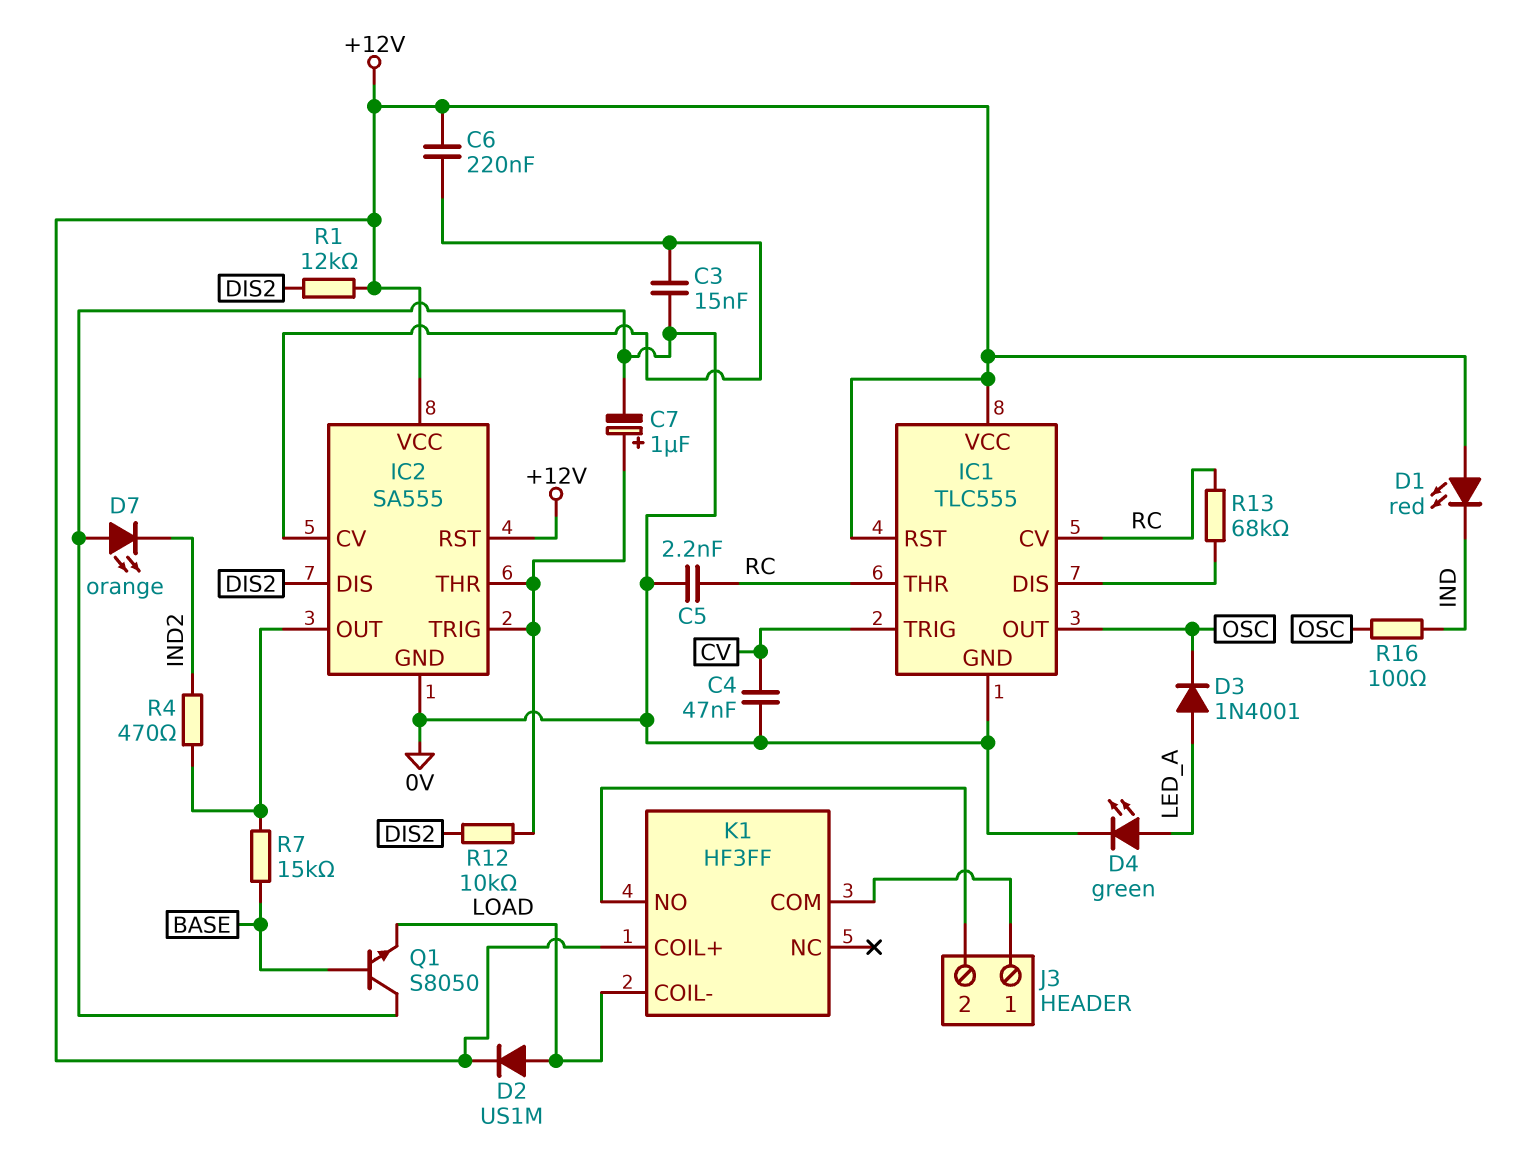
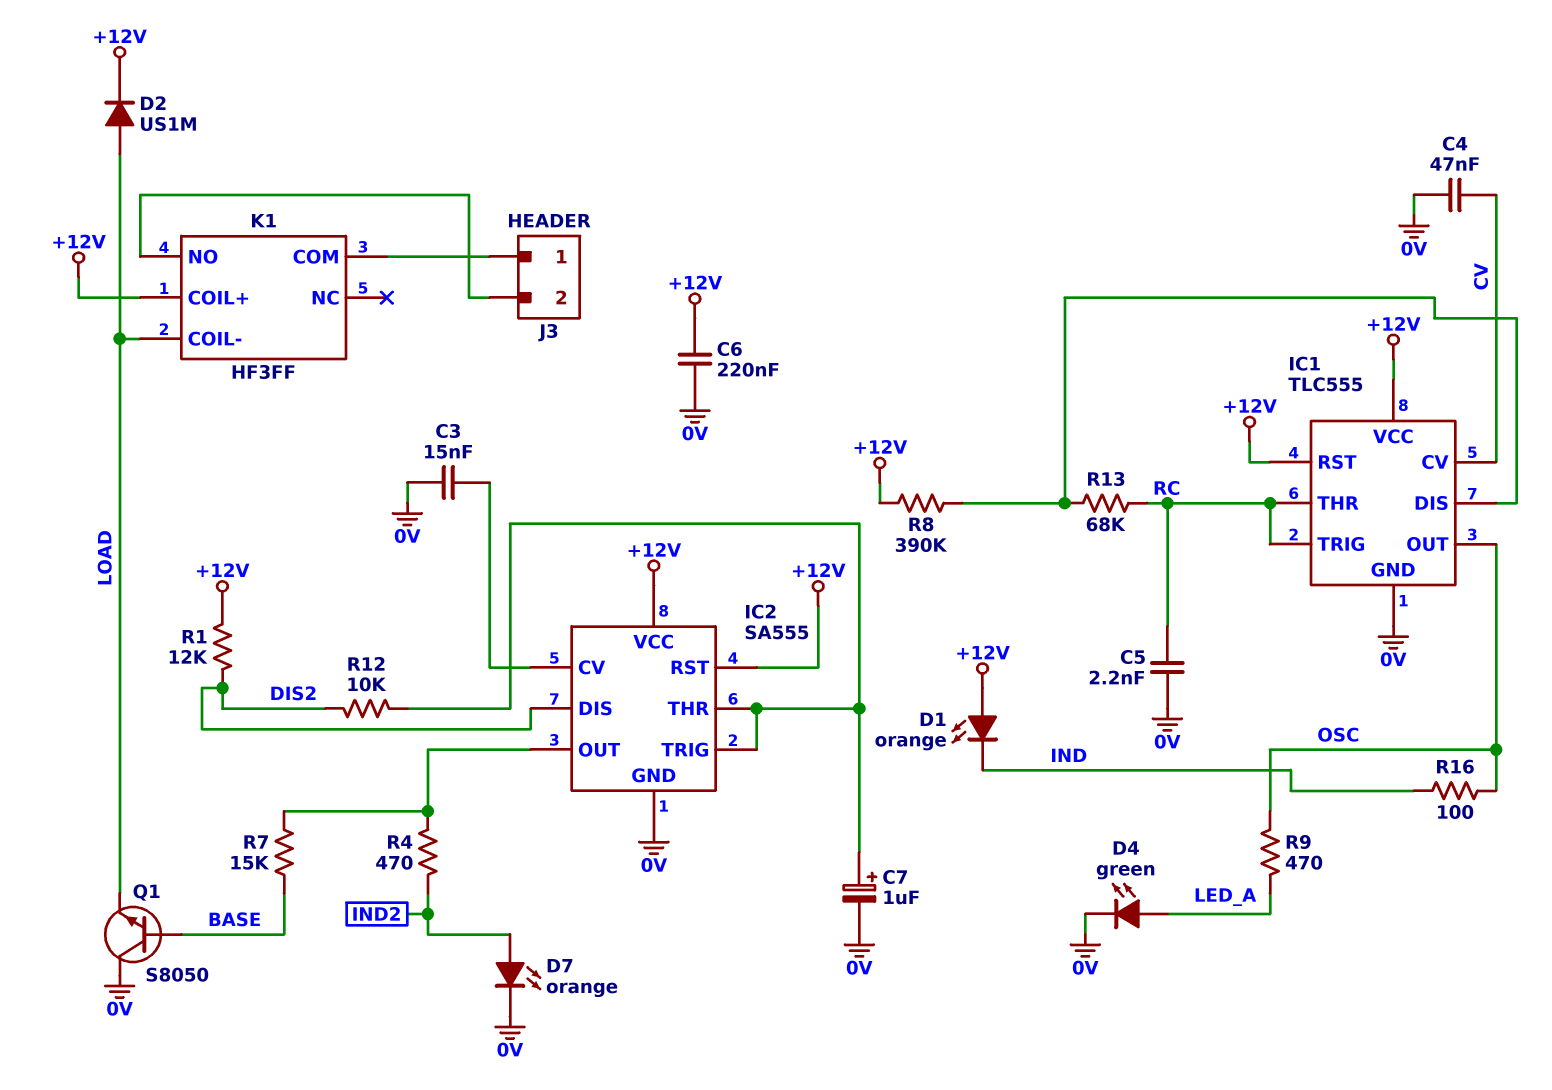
C6: 220nF (+12V, IC2/CV) -> 220nF (+12V, 0V)
D1: LED red (A +12V, K IND) -> LED orange (A +12V, K IND)
D3: diode 1N4001 (A LED_A, K OSC) -> none
D7: LED orange (A 0V, K IND2) -> LED orange (A IND2, K 0V)
IC1 pin CV: RC -> CV
IC1 pin TRIG: CV -> RC
R8: none -> 390k (+12V, IC1/DIS)
R9: none -> 470 (LED_A, OSC)

